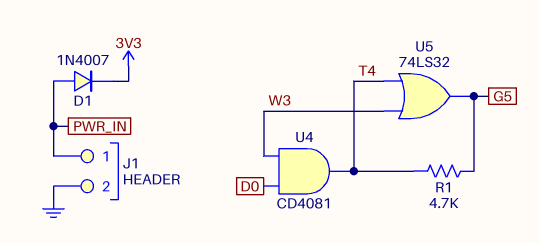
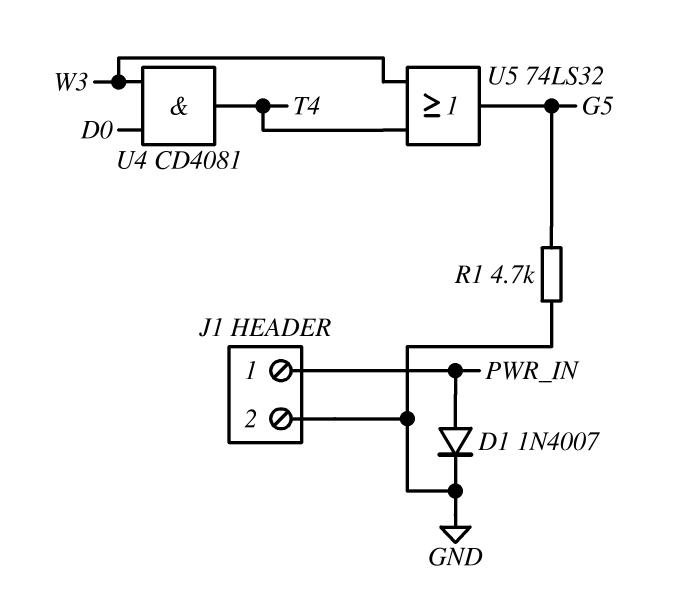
D1: diode 1N4007 (A PWR_IN, K 3V3) -> diode 1N4007 (A PWR_IN, K GND)
R1: 4.7k (G5, T4) -> 4.7k (G5, GND)

